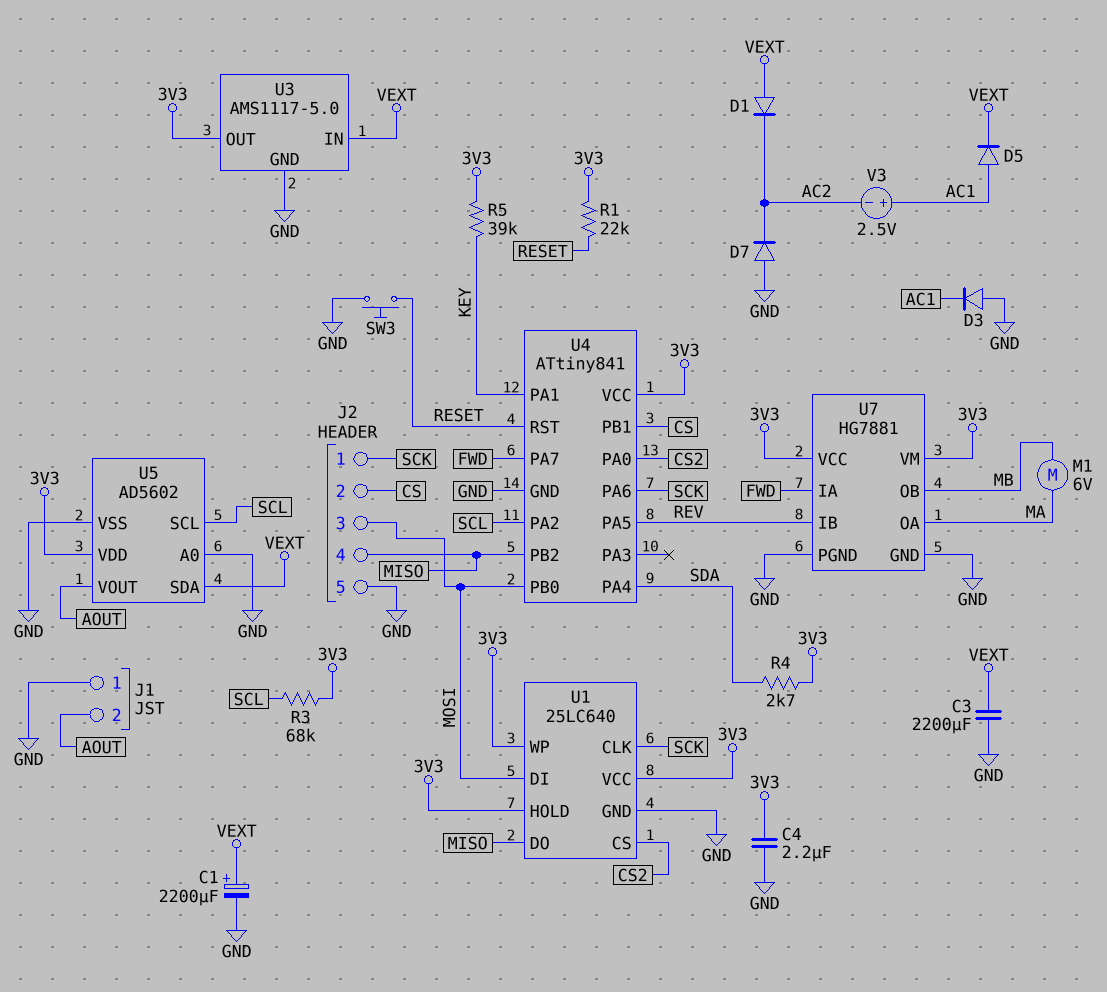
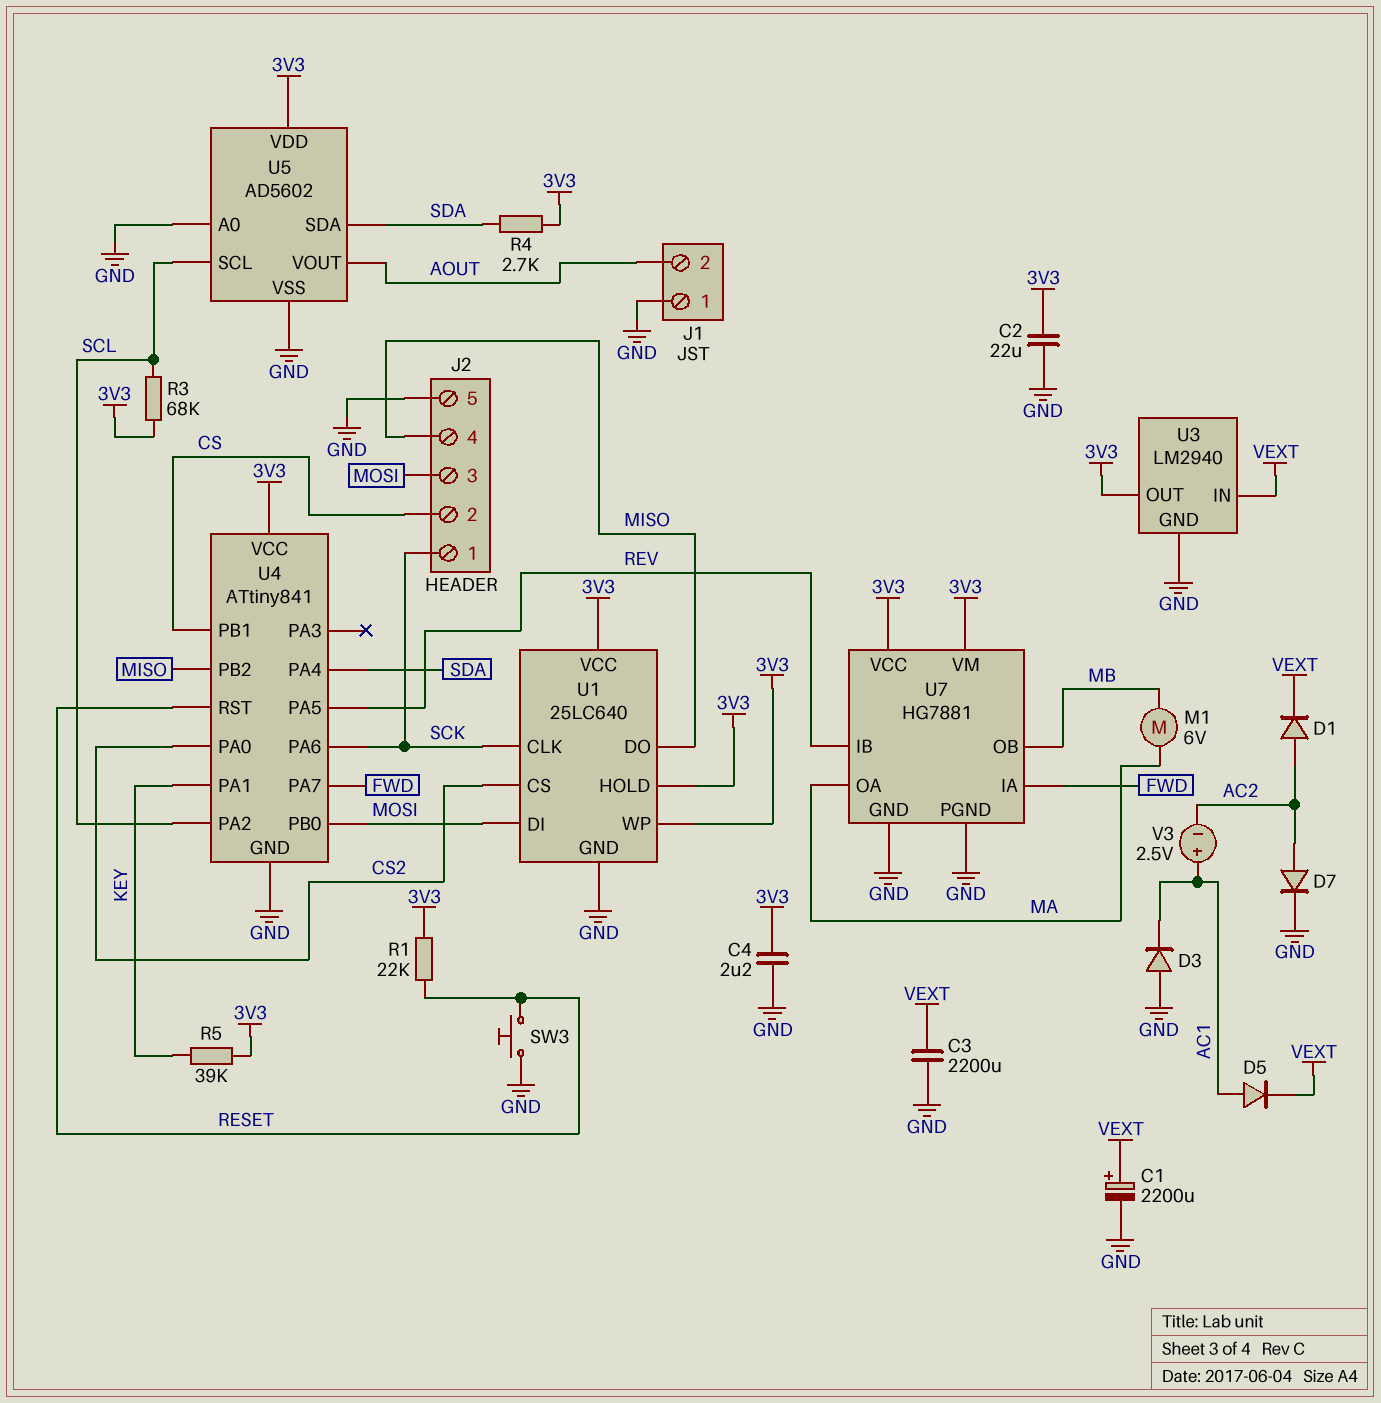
C2: none -> 22uF (3V3, GND)
D1: diode (A VEXT, K AC2) -> diode (A AC2, K VEXT)
D7: diode (A GND, K AC2) -> diode (A AC2, K GND)
U3: AMS1117-5.0 -> LM2940
U5 pin SDA: VEXT -> SDA

